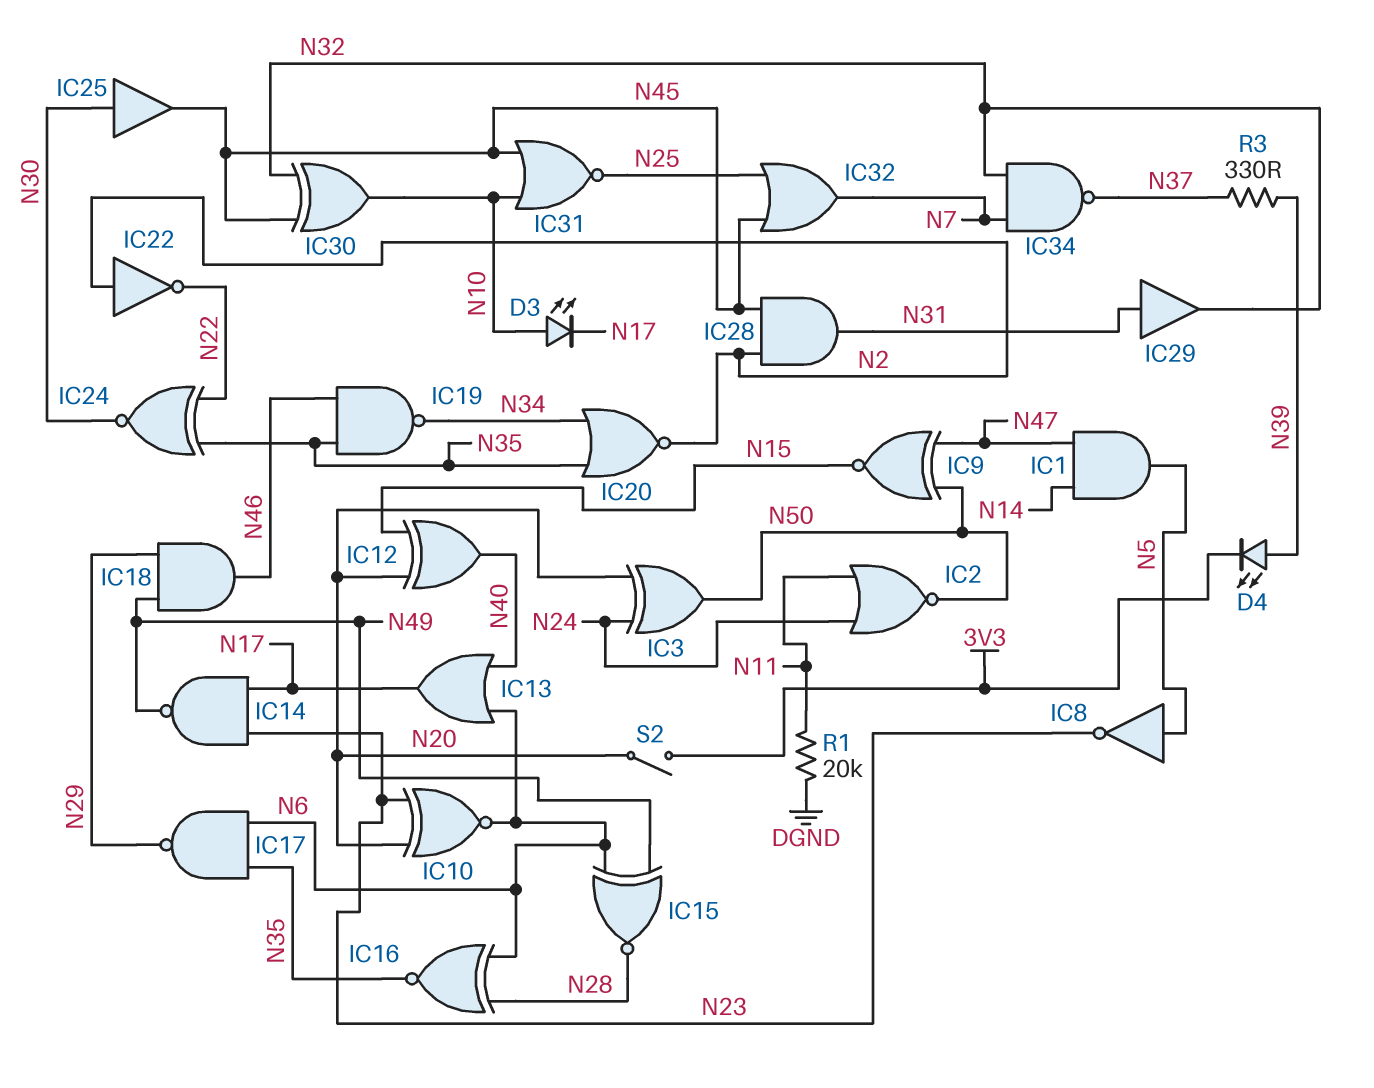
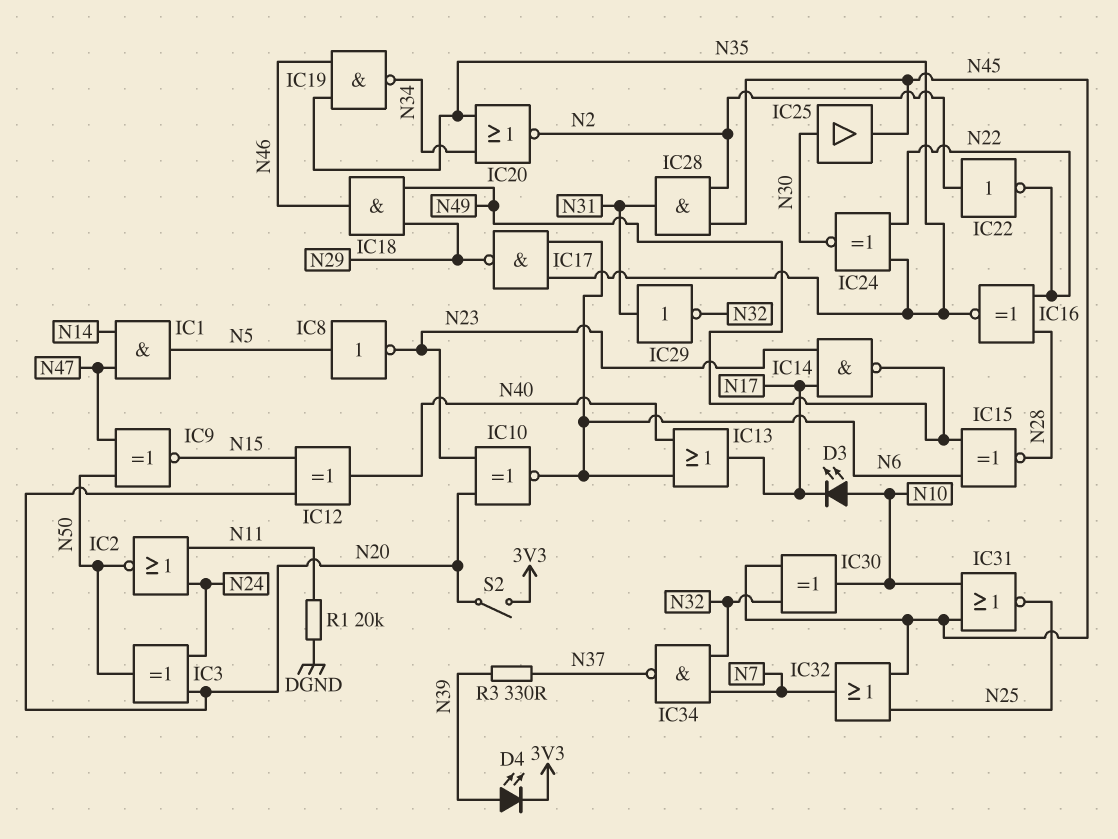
IC16: XNOR (in N6, in N28, out N35) -> XNOR (in N22, in N28, out N35)
IC29: buffer (in N31, out N32) -> NOT (in N31, out N32)

